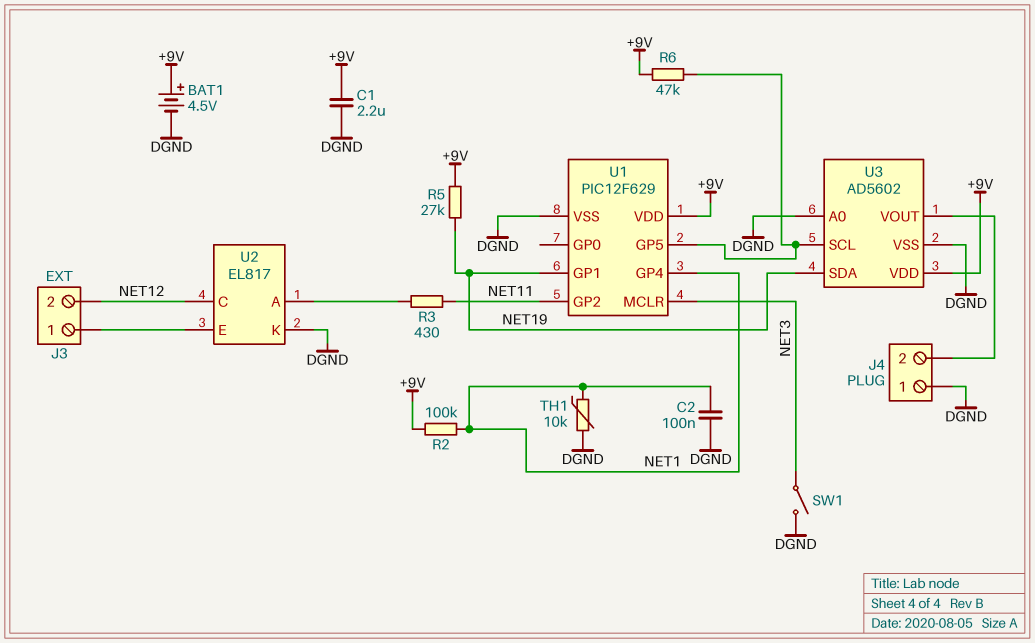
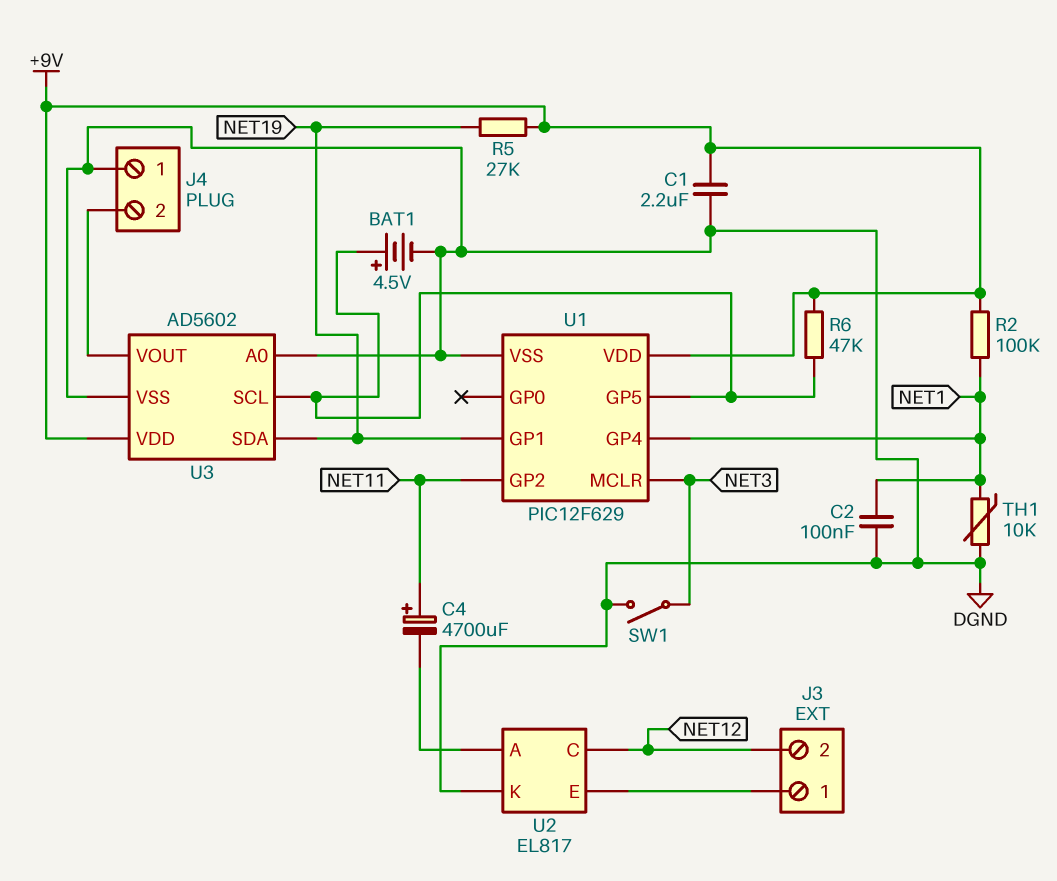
BAT1: 4.5V (plus +9V, minus DGND) -> 4.5V (plus U1/GP5, minus DGND)
C4: none -> 4700uF (plus NET11, minus U2/A)
R3: 430 (NET11, U2/A) -> none

